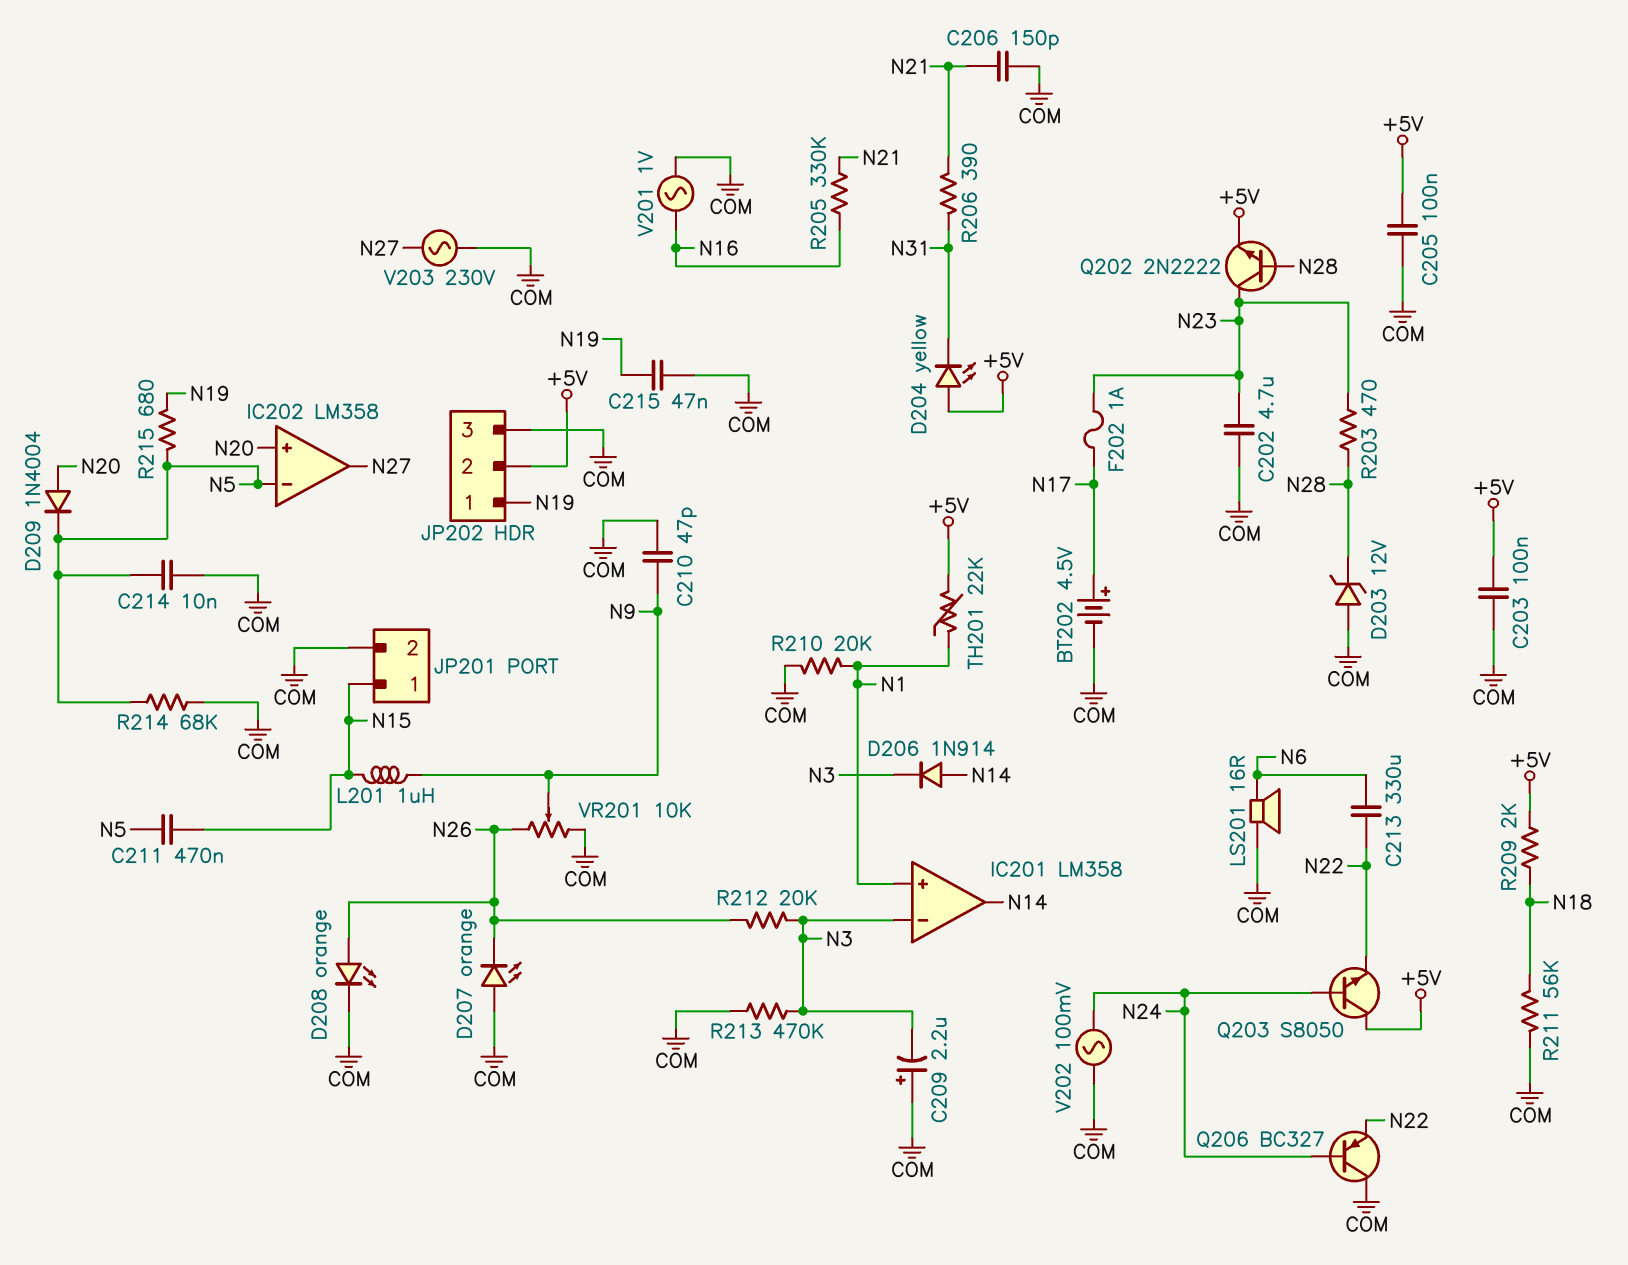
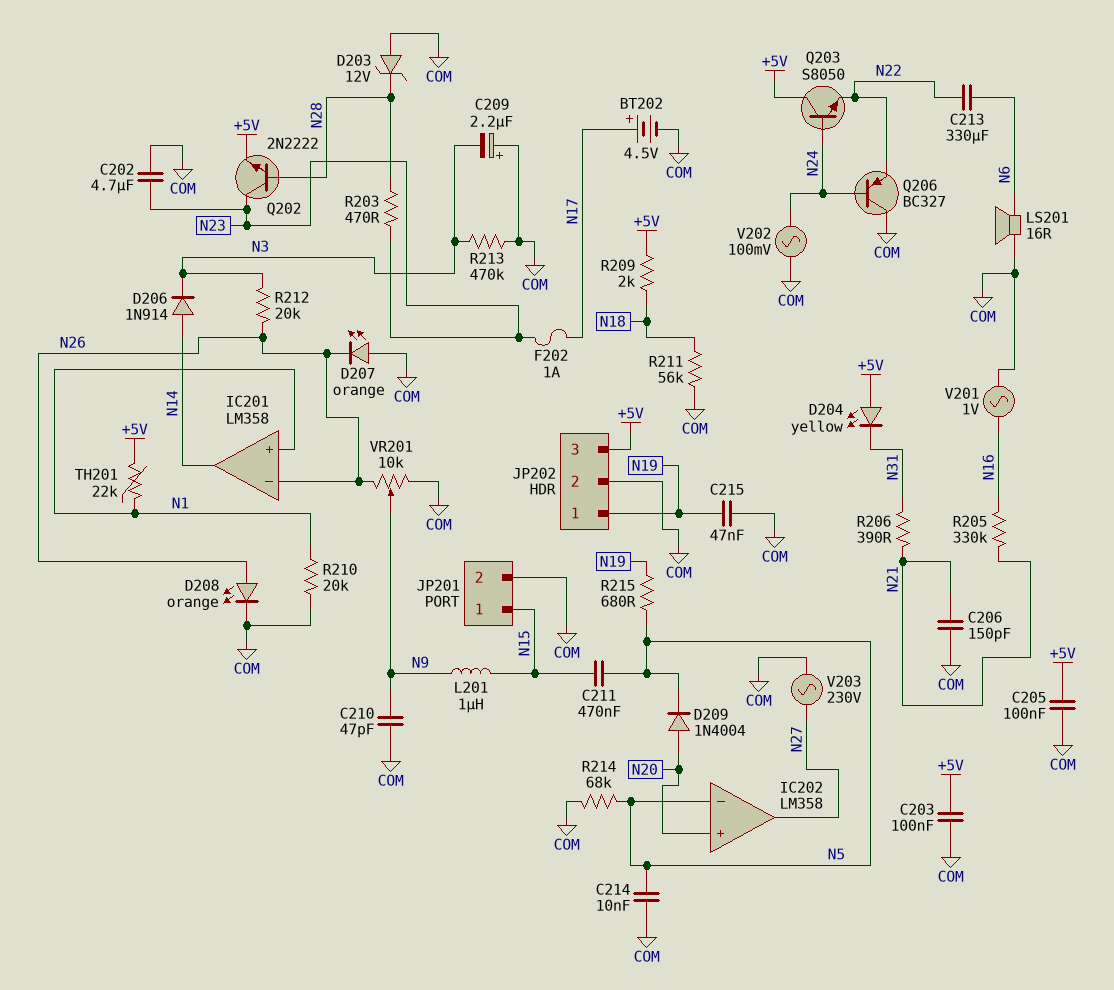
IC201 pin in-: N3 -> N26
JP202 pin 2: +5V -> COM
JP202 pin 3: COM -> +5V

